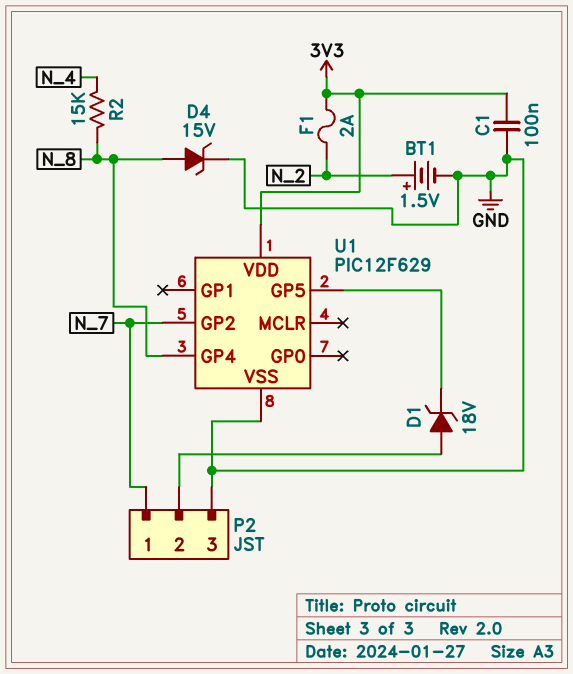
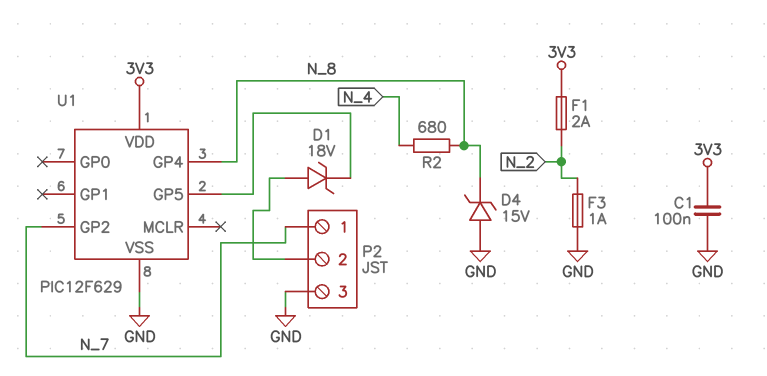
BT1: 1.5V (plus N_2, minus GND) -> none
D4: zener 15V (A N_8, K GND) -> zener 15V (A GND, K N_8)
F3: none -> 1A (GND, N_2)
R2: 15k (N_4, N_8) -> 680 (N_4, N_8)

